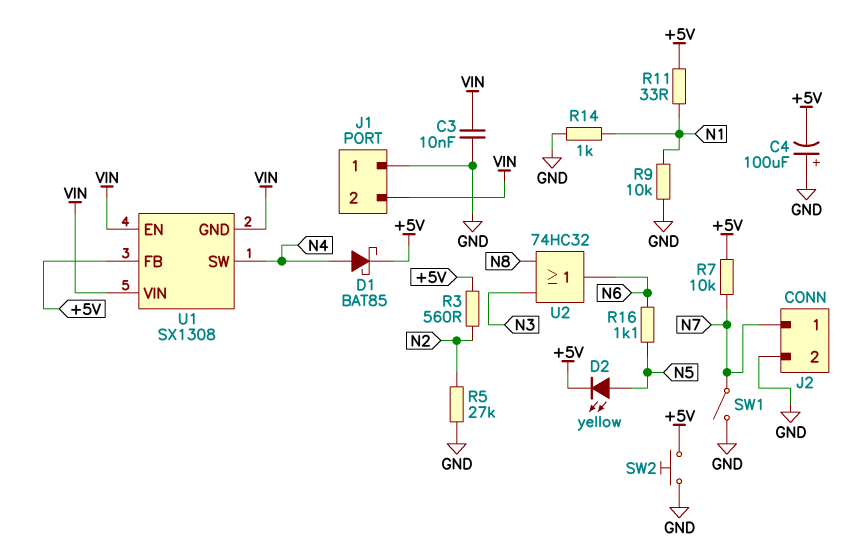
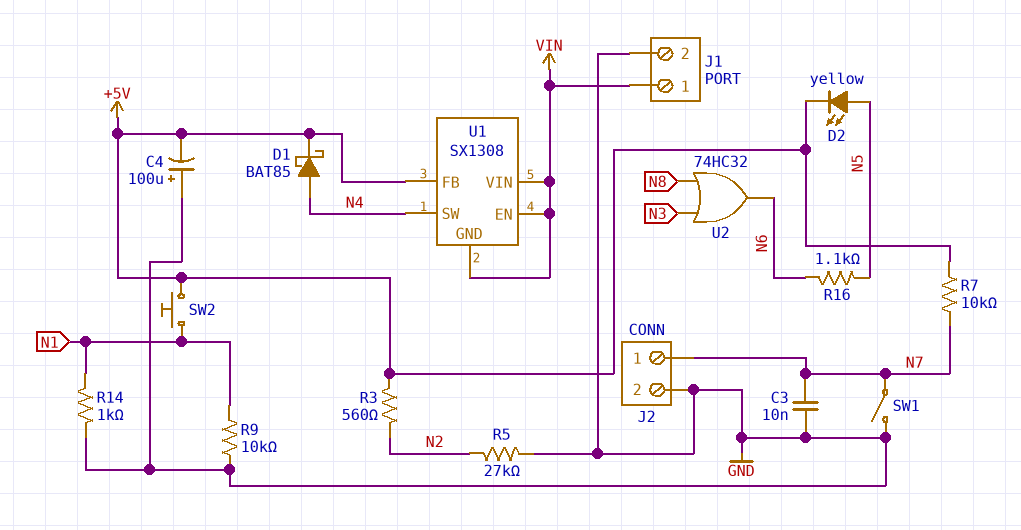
C3: 10nF (GND, VIN) -> 10nF (GND, N7)
J1 pin 1: GND -> VIN
J1 pin 2: VIN -> GND
R11: 33 (+5V, N1) -> none
SW2: button (+5V, GND) -> button (+5V, N1)

